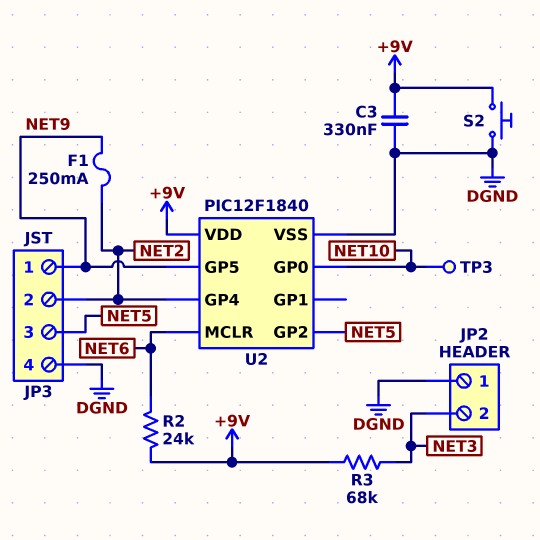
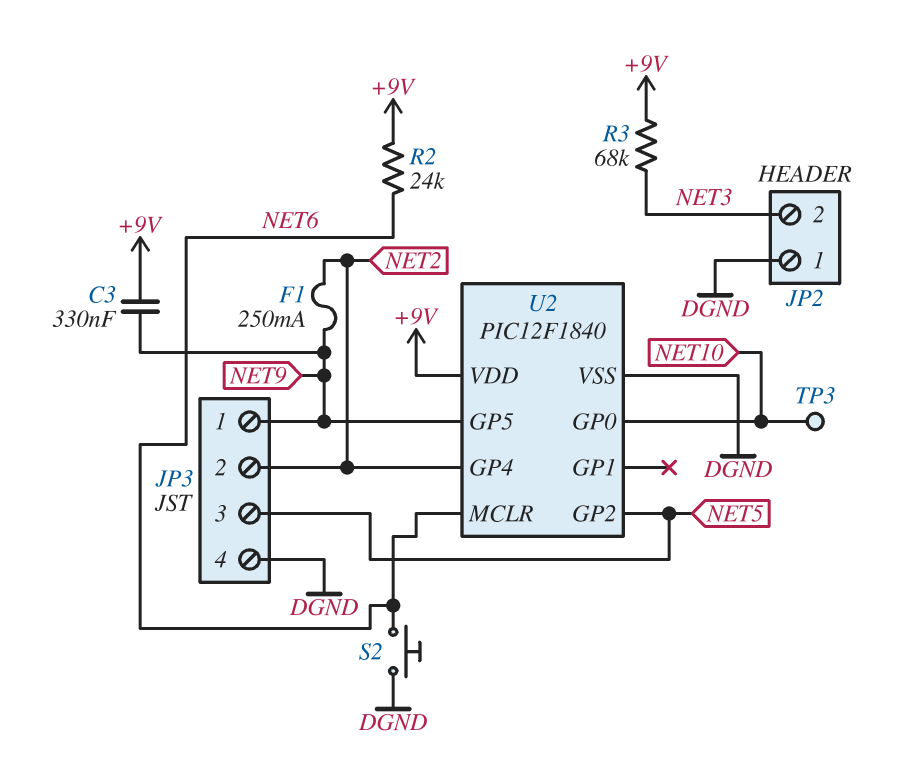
C3: 330nF (+9V, DGND) -> 330nF (+9V, NET9)
S2: button (+9V, DGND) -> button (DGND, NET6)

